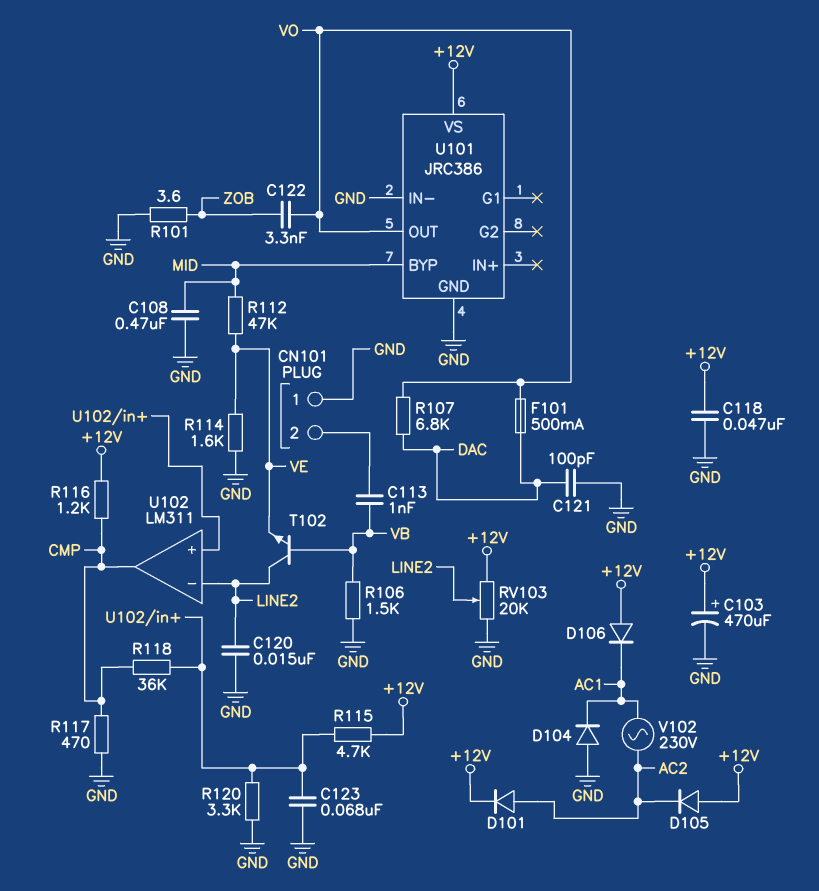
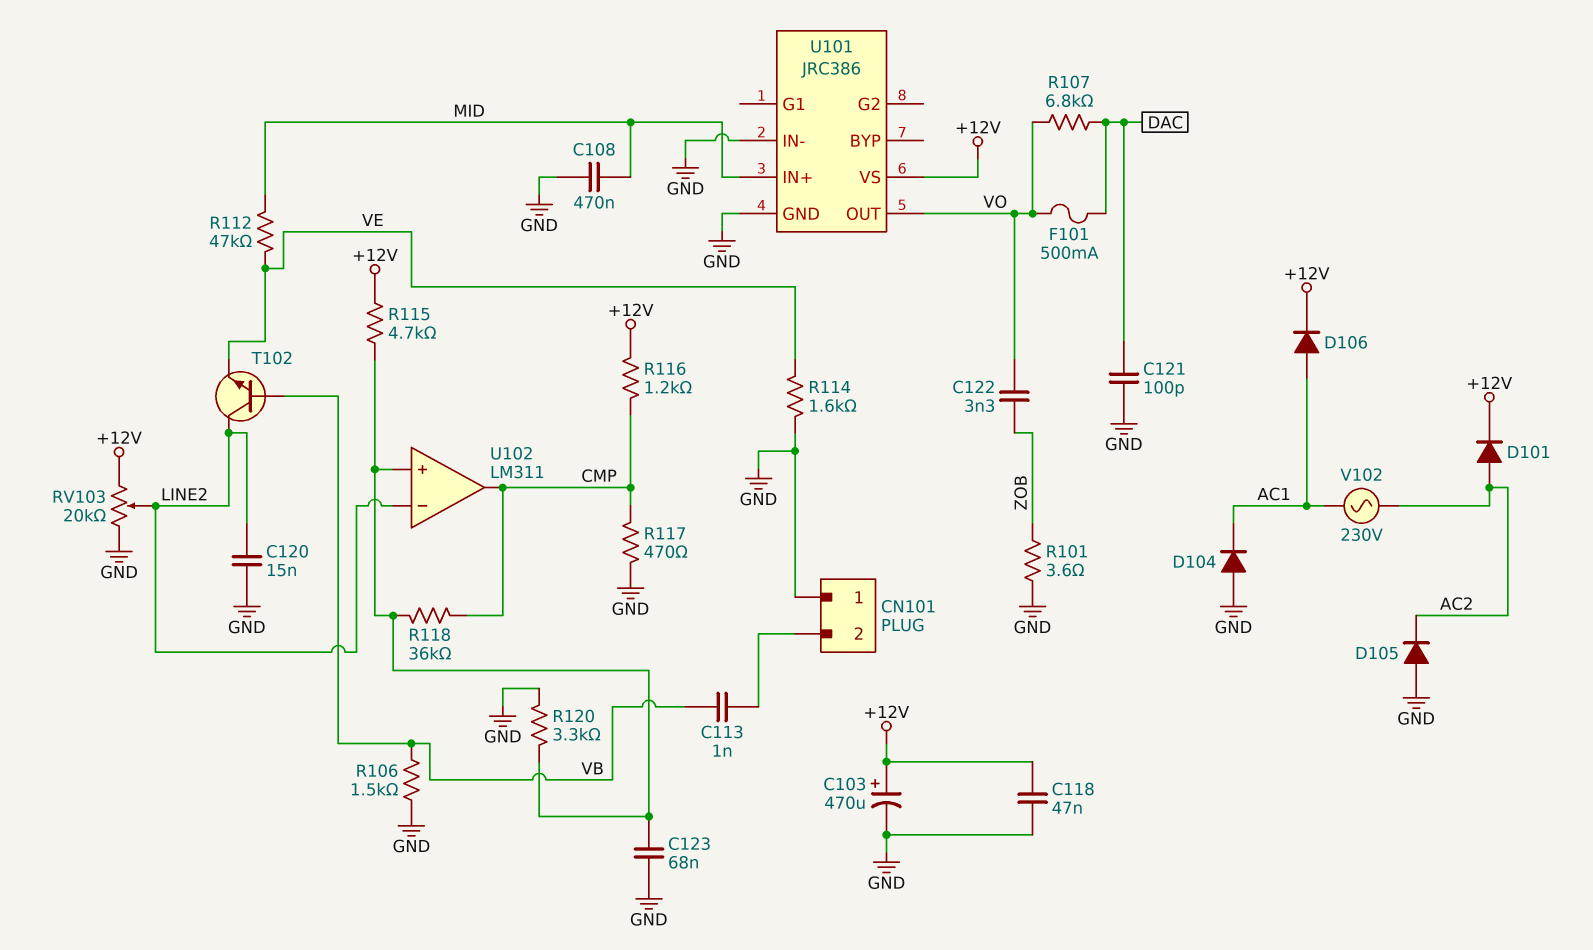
D105: diode (A +12V, K AC2) -> diode (A GND, K AC2)
D106: diode (A +12V, K AC1) -> diode (A AC1, K +12V)
U101 pin BYP: MID -> none
U101 pin IN+: none -> MID

